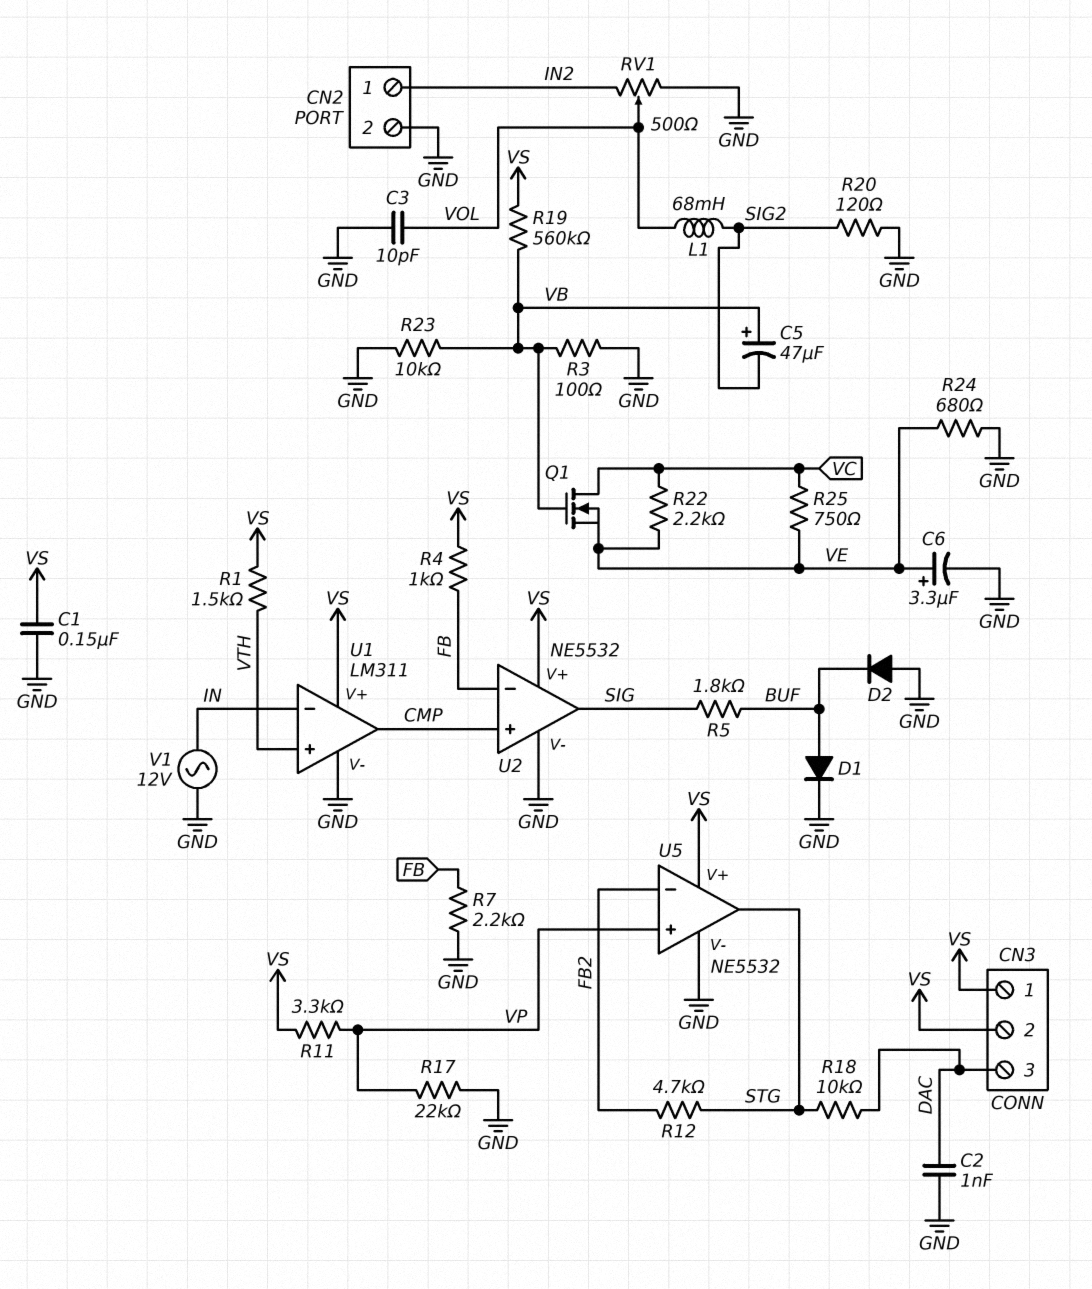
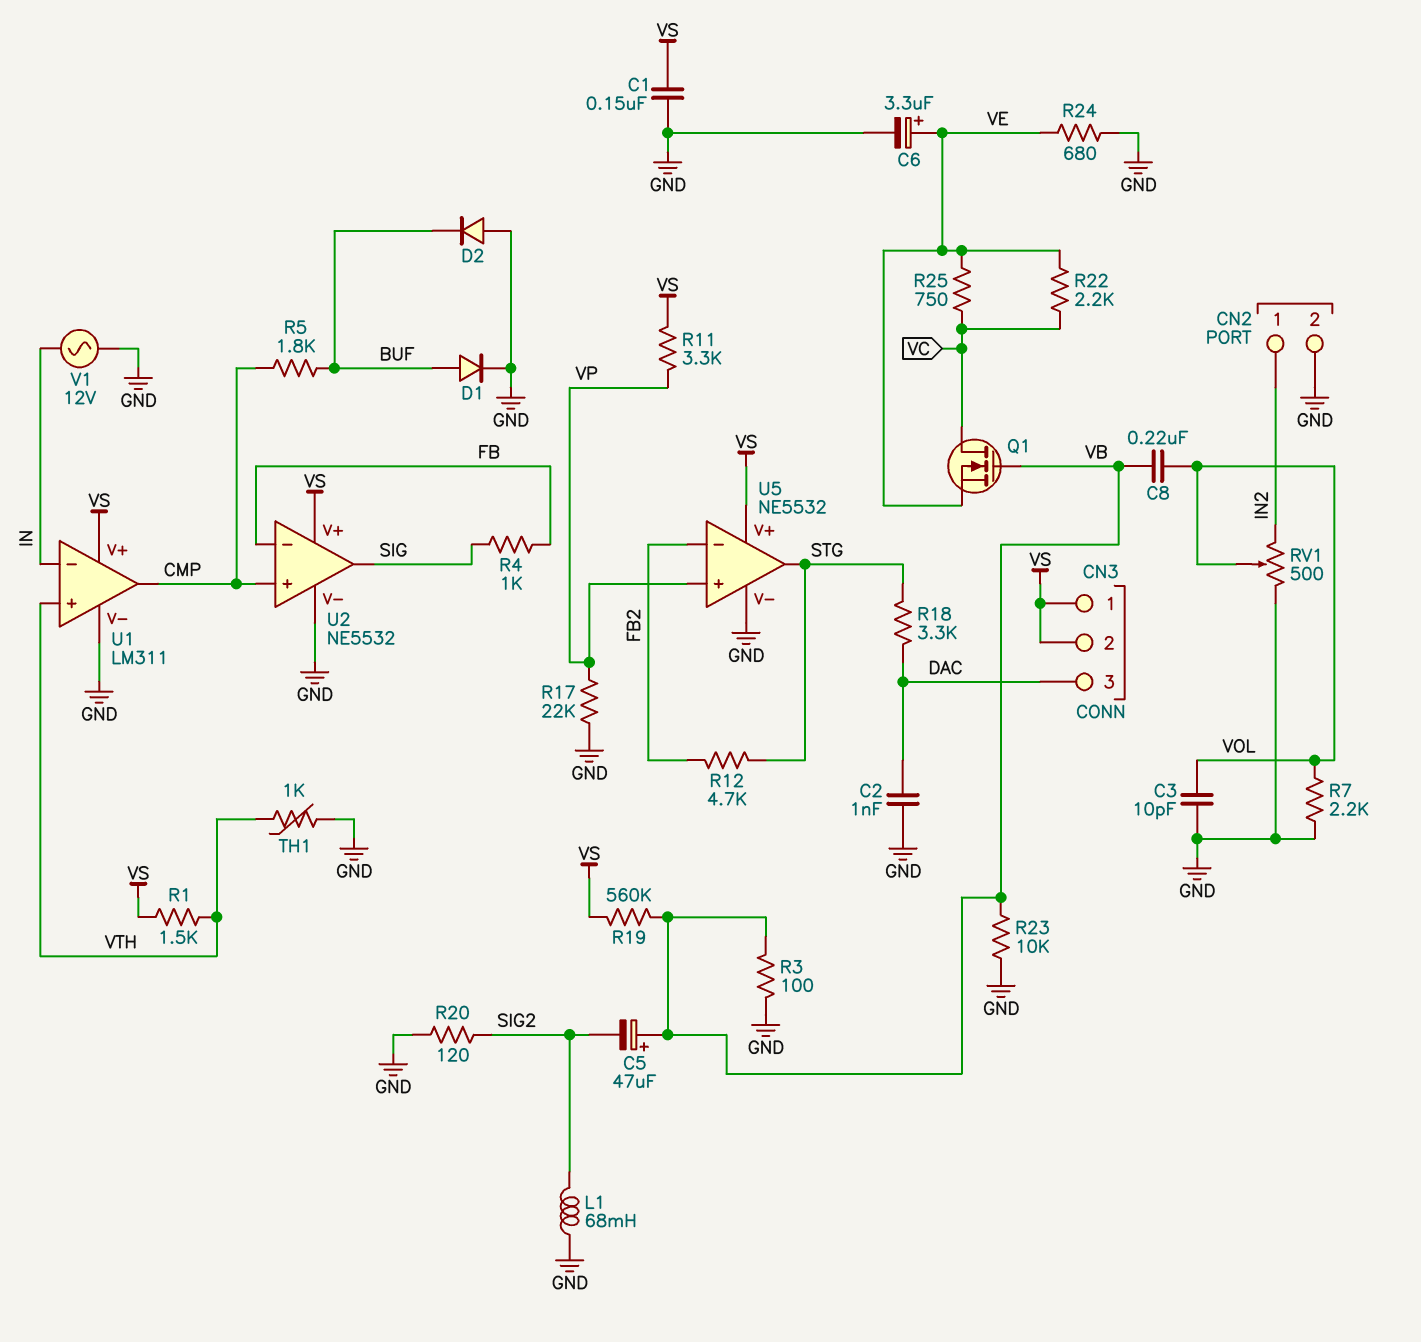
C8: none -> 220nF (VB, VOL)
L1: 68mH (SIG2, VOL) -> 68mH (GND, SIG2)
R4: 1k (FB, VS) -> 1k (FB, SIG)
R5: 1.8k (BUF, SIG) -> 1.8k (BUF, CMP)
R7: 2.2k (FB, GND) -> 2.2k (GND, VOL)
R18: 10k (DAC, STG) -> 3.3k (DAC, STG)
TH1: none -> 1k (GND, VTH)

